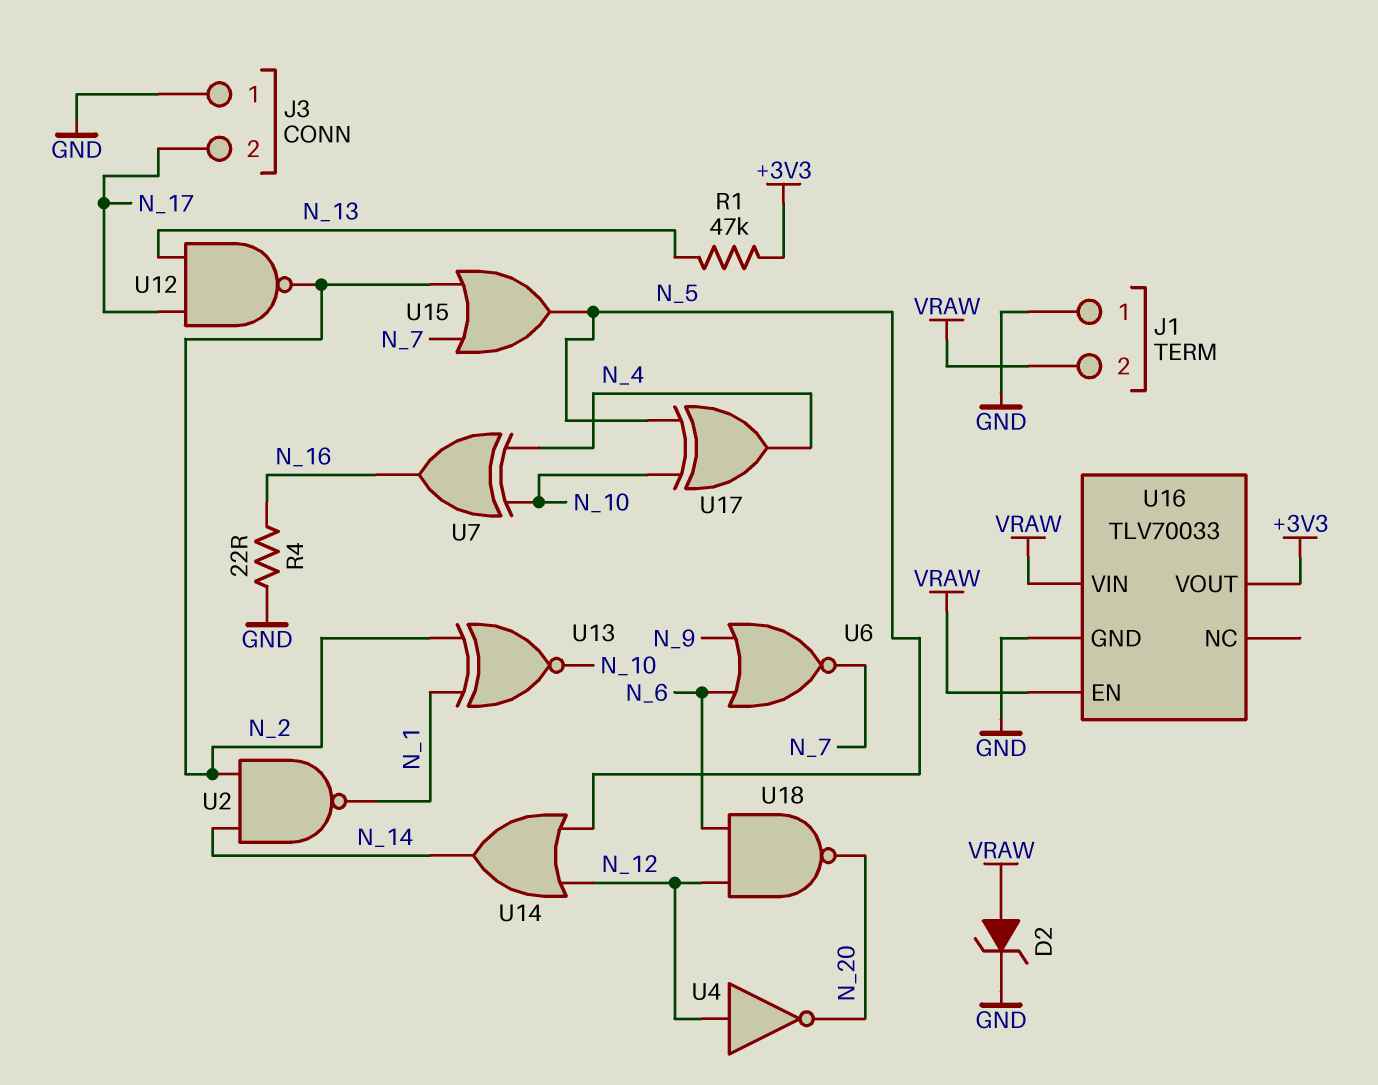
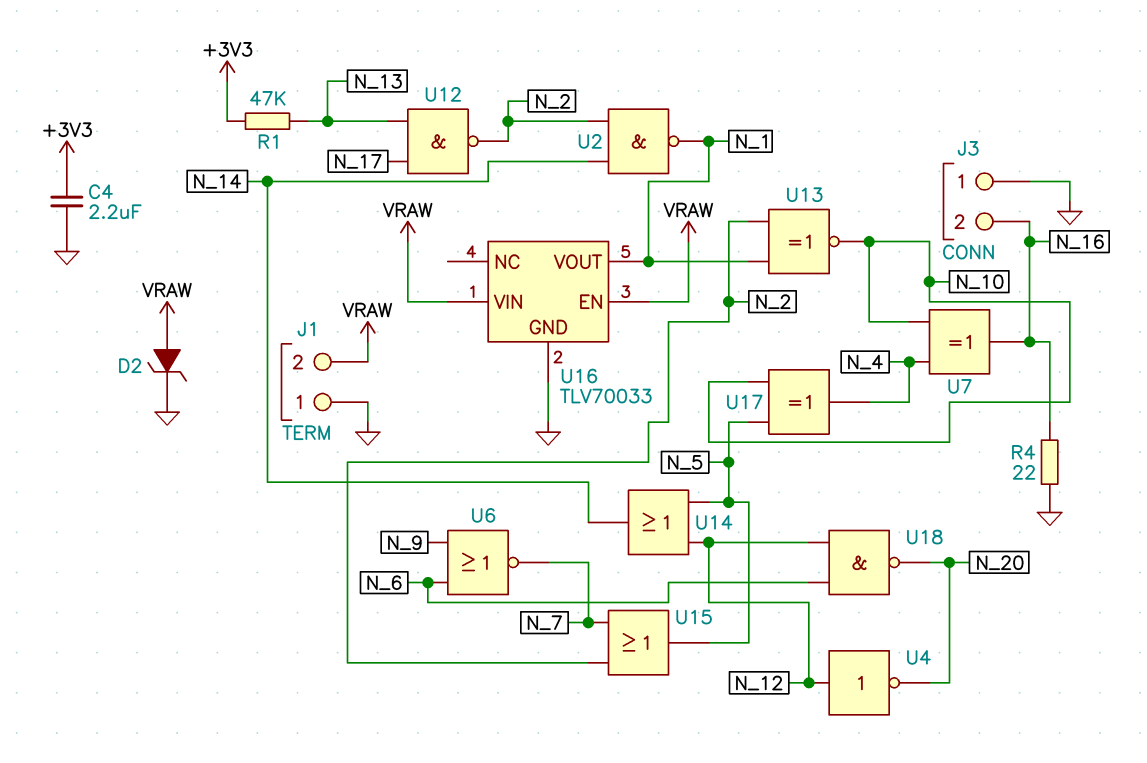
C4: none -> 2.2uF (+3V3, GND)
J3 pin 2: N_17 -> N_16
U16 pin VOUT: +3V3 -> N_1

